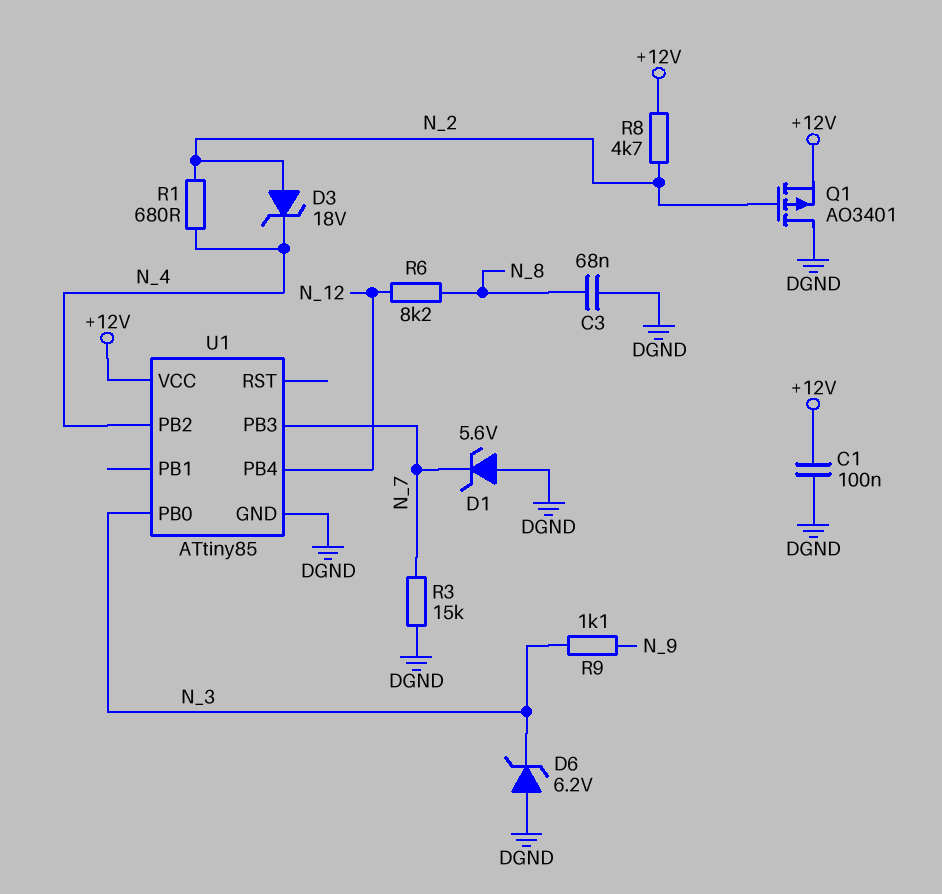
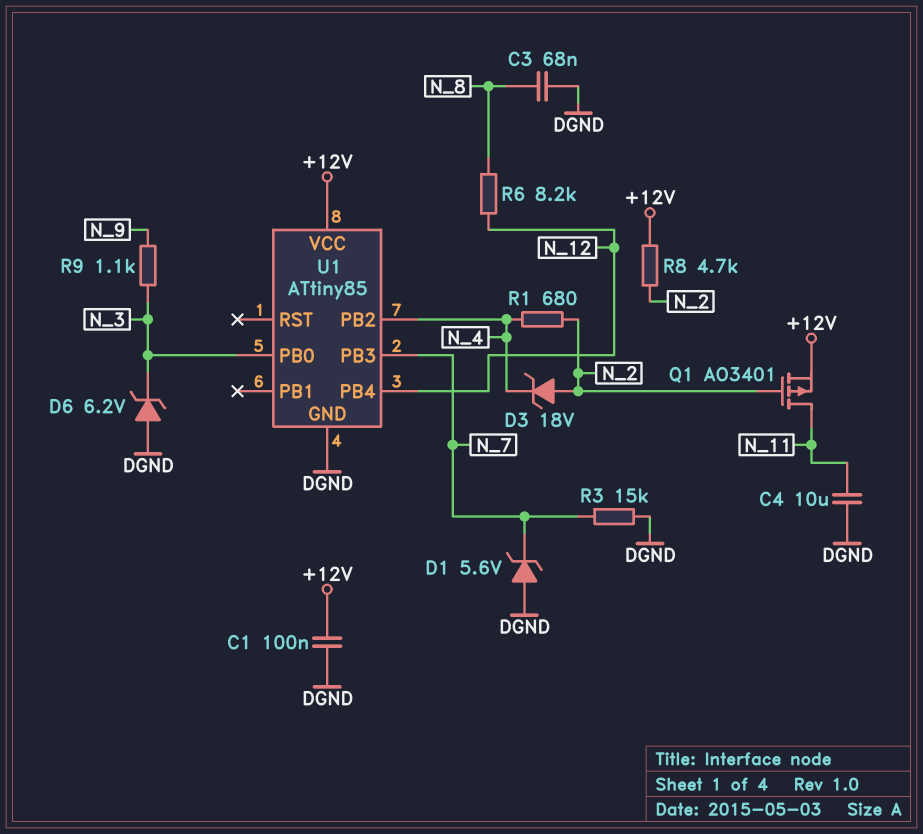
C4: none -> 10uF (DGND, N_11)
Q1: PMOS AO3401 (G N_2, D DGND, S +12V) -> PMOS AO3401 (G N_2, D N_11, S +12V)

